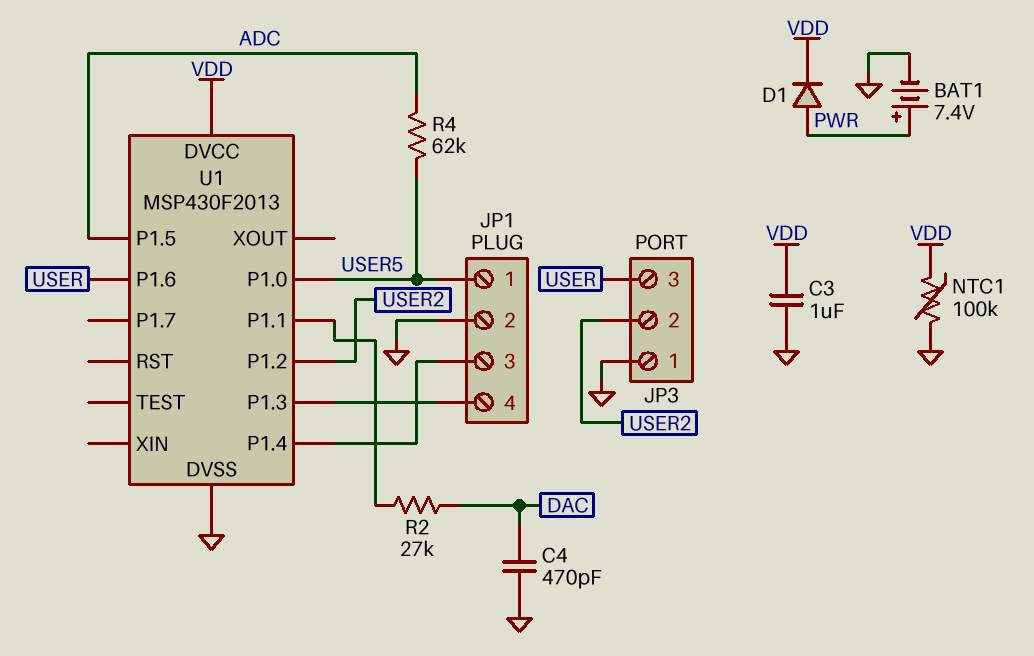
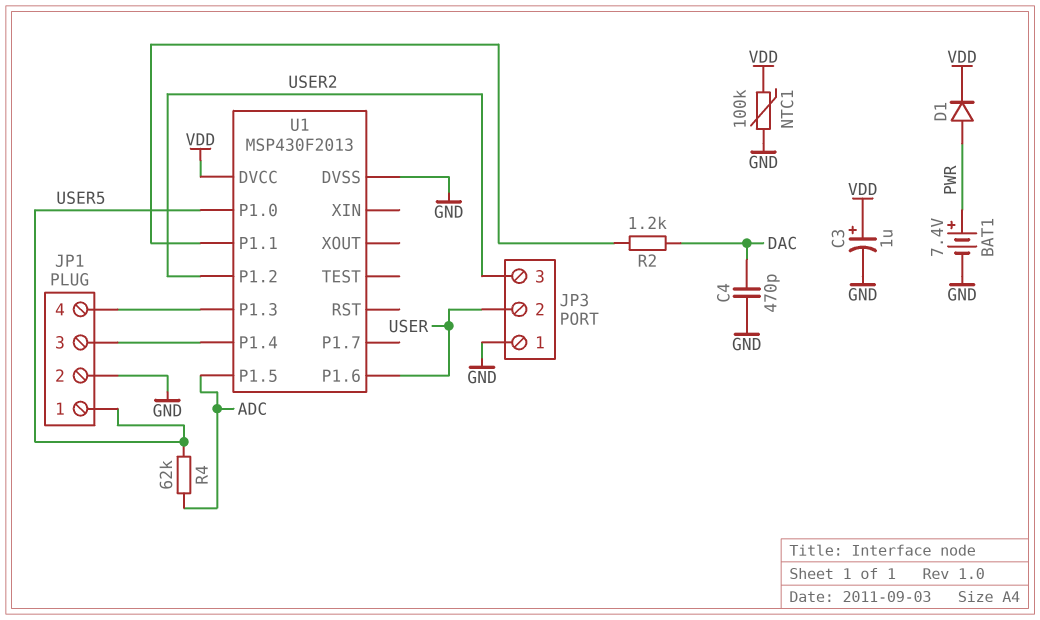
C3: 1uF (GND, VDD) -> 1uF (plus VDD, minus GND)
JP3 pin 2: USER2 -> USER
JP3 pin 3: USER -> USER2
R2: 27k (DAC, U1/P1.1) -> 1.2k (DAC, U1/P1.1)

